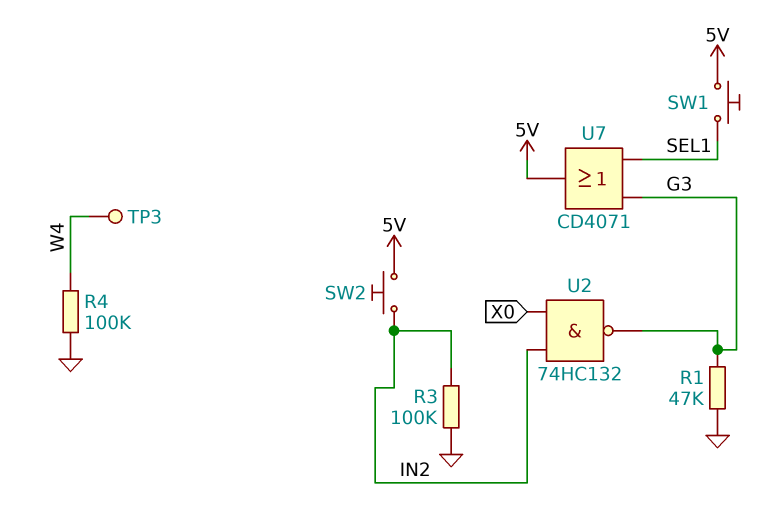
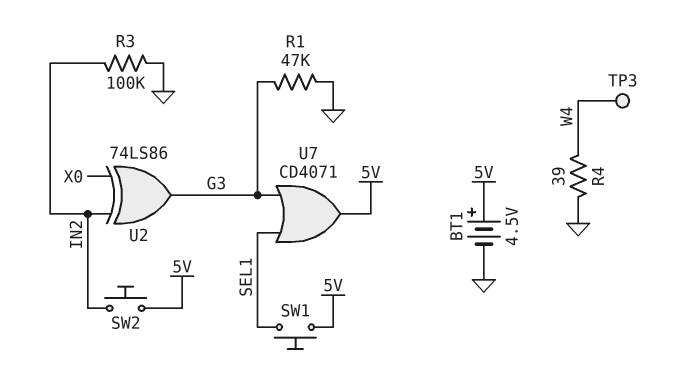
BT1: none -> 4.5V (plus 5V, minus GND)
R4: 100k (GND, W4) -> 39 (GND, W4)
U2: NAND 74HC132 (in IN2, in X0, out G3) -> XOR 74LS86 (in IN2, in X0, out G3)

